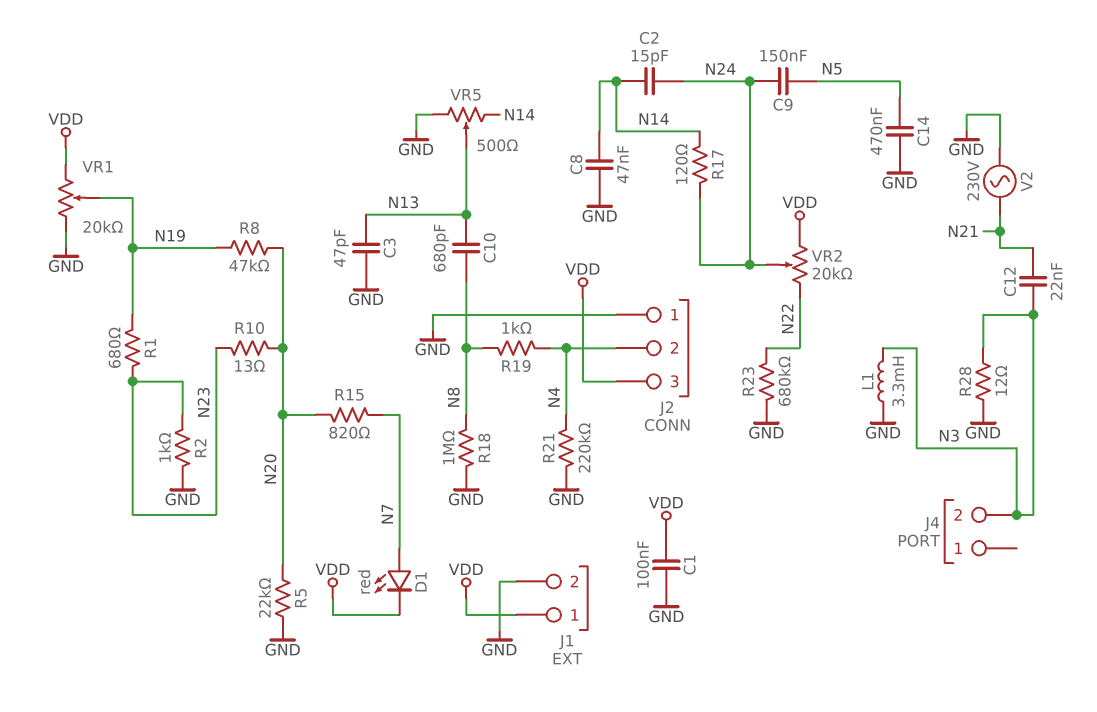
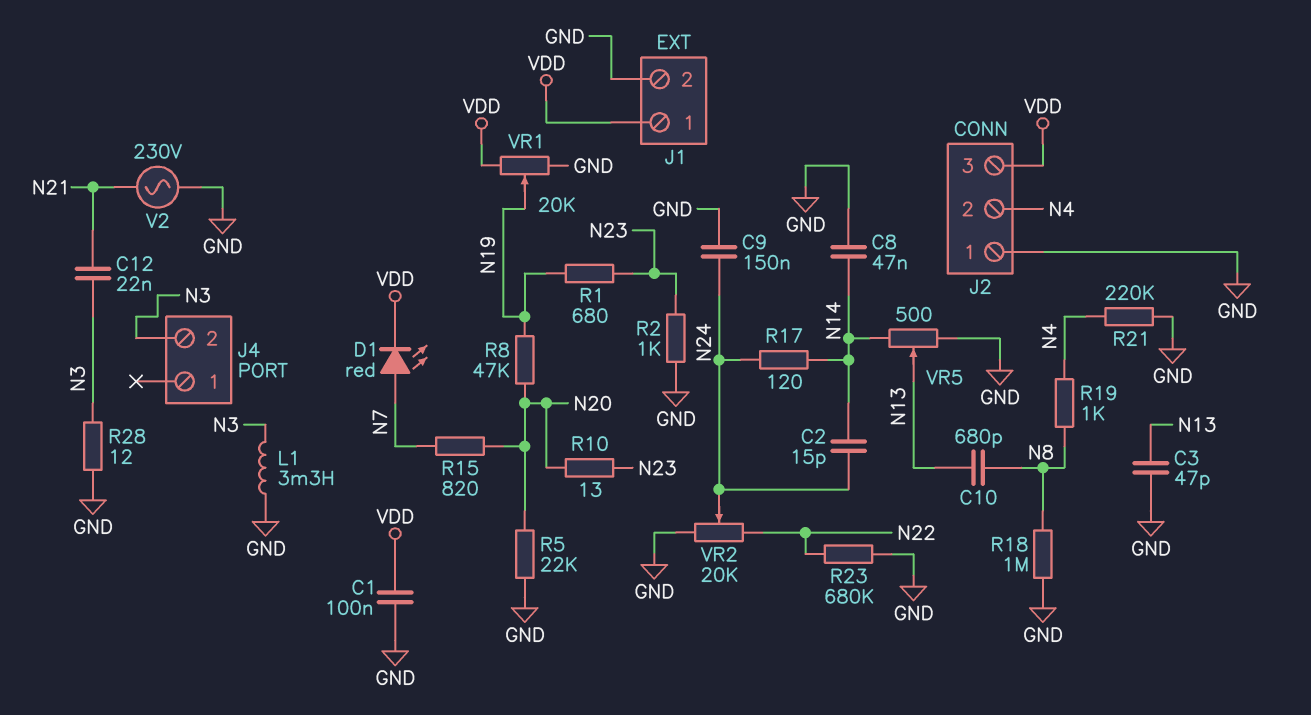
C9: 150nF (N5, N24) -> 150nF (GND, N24)
C14: 470nF (GND, N5) -> none
VR2: 20k (N22, VDD, wiper N24) -> 20k (GND, N22, wiper N24)

